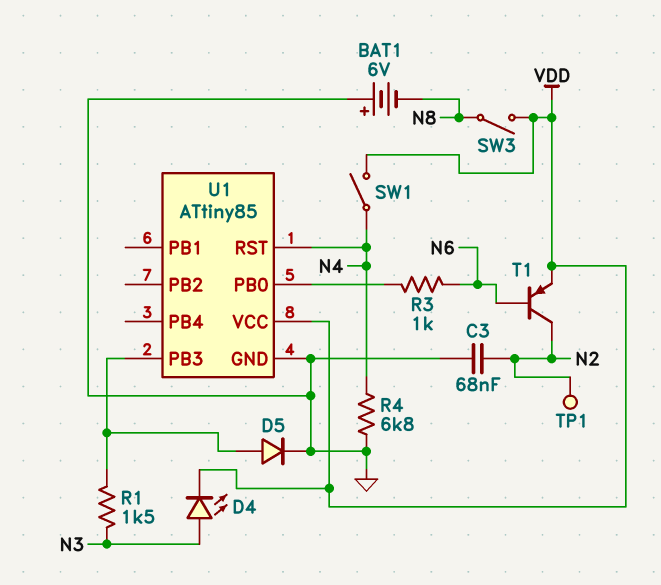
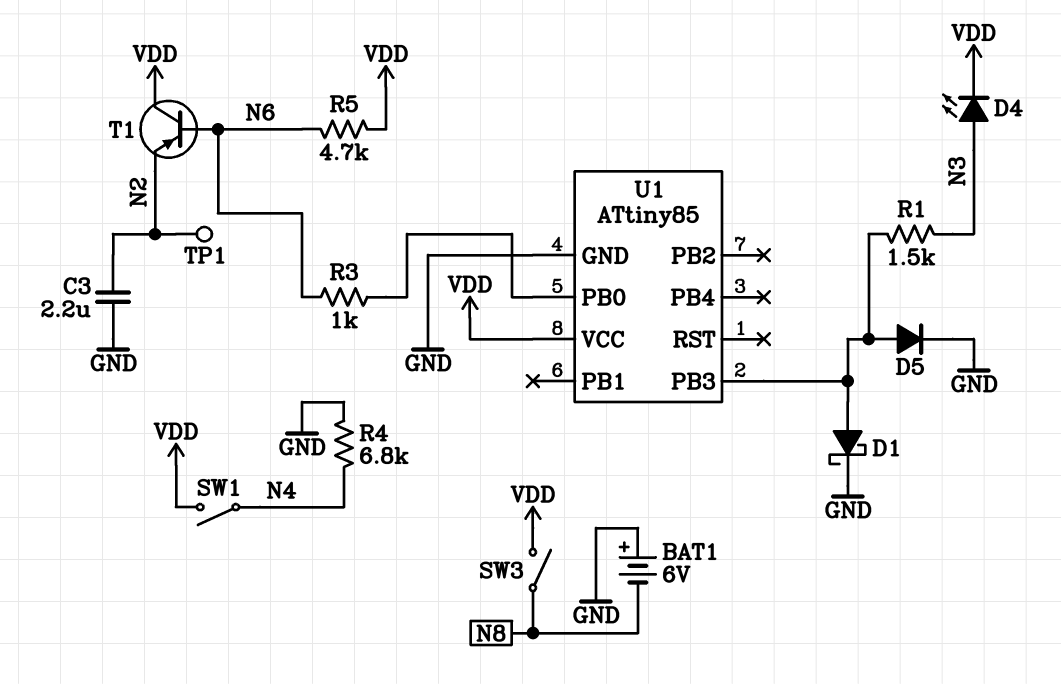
C3: 68nF (GND, N2) -> 2.2uF (GND, N2)
D1: none -> schottky (A U1/PB3, K GND)
R5: none -> 4.7k (N6, VDD)
T1: PNP (B N6, C N2, E VDD) -> PNP (B N6, C VDD, E N2)
U1 pin RST: N4 -> none

